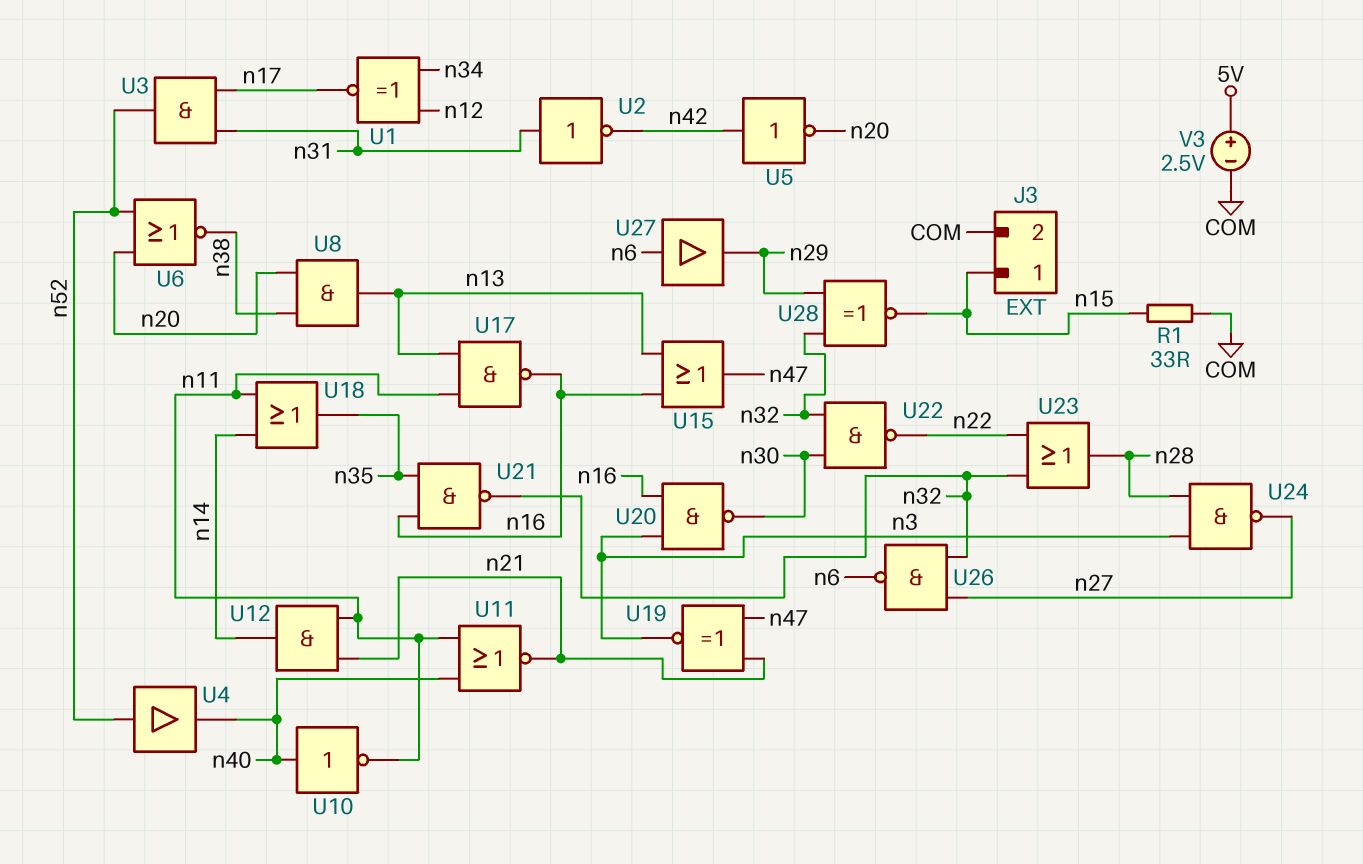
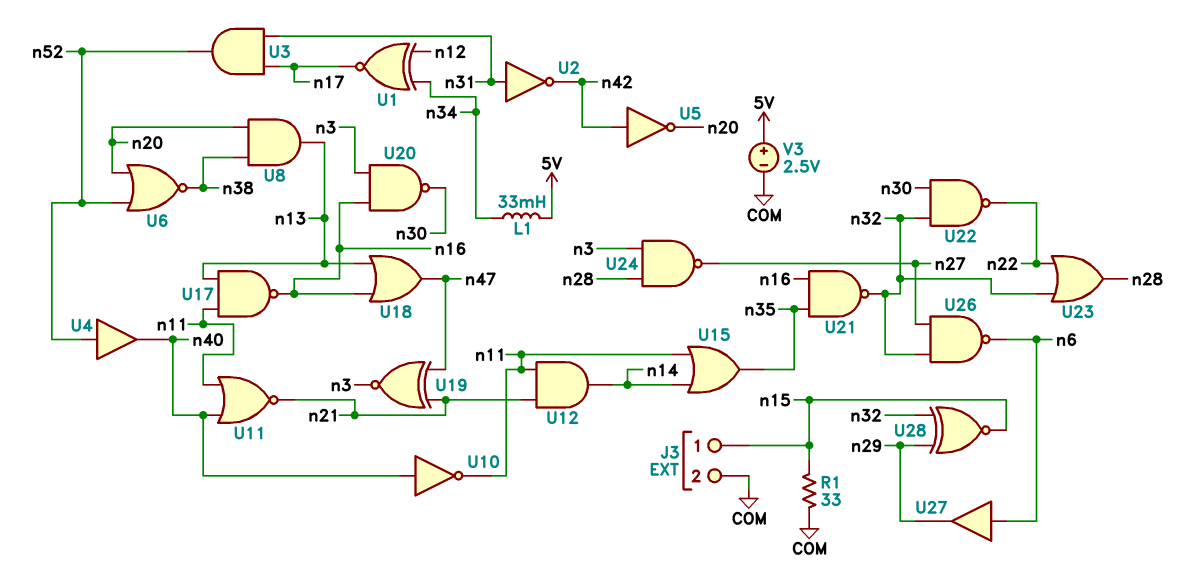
L1: none -> 33mH (5V, n34)
U15: OR (in n13, in n16, out n47) -> OR (in n11, in n14, out n35)
U18: OR (in n11, in n14, out n35) -> OR (in n13, in n16, out n47)

